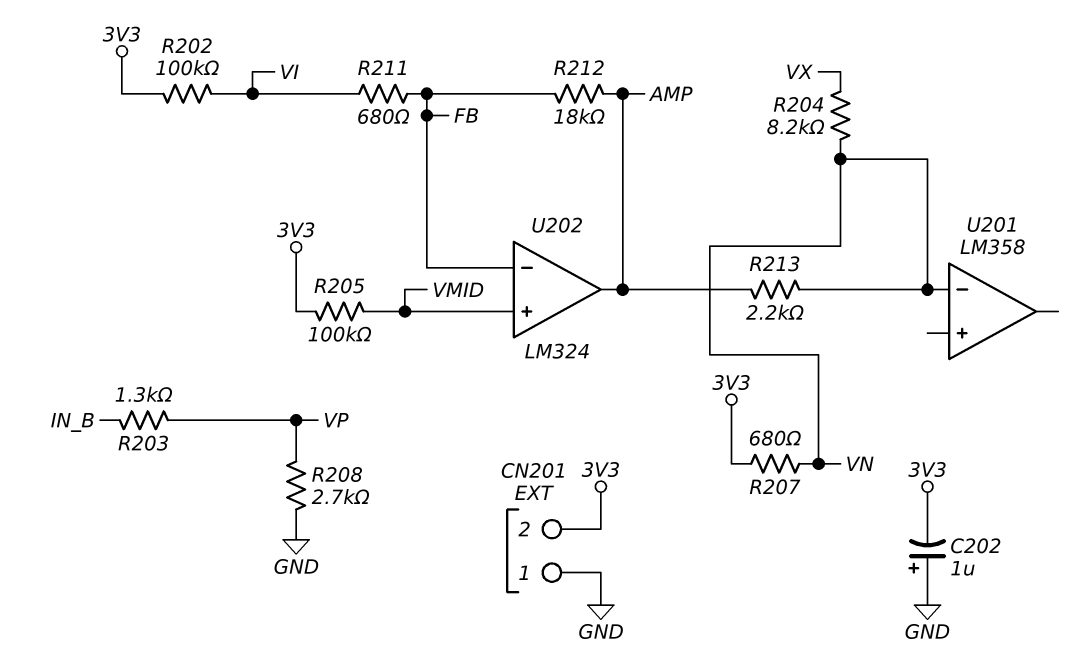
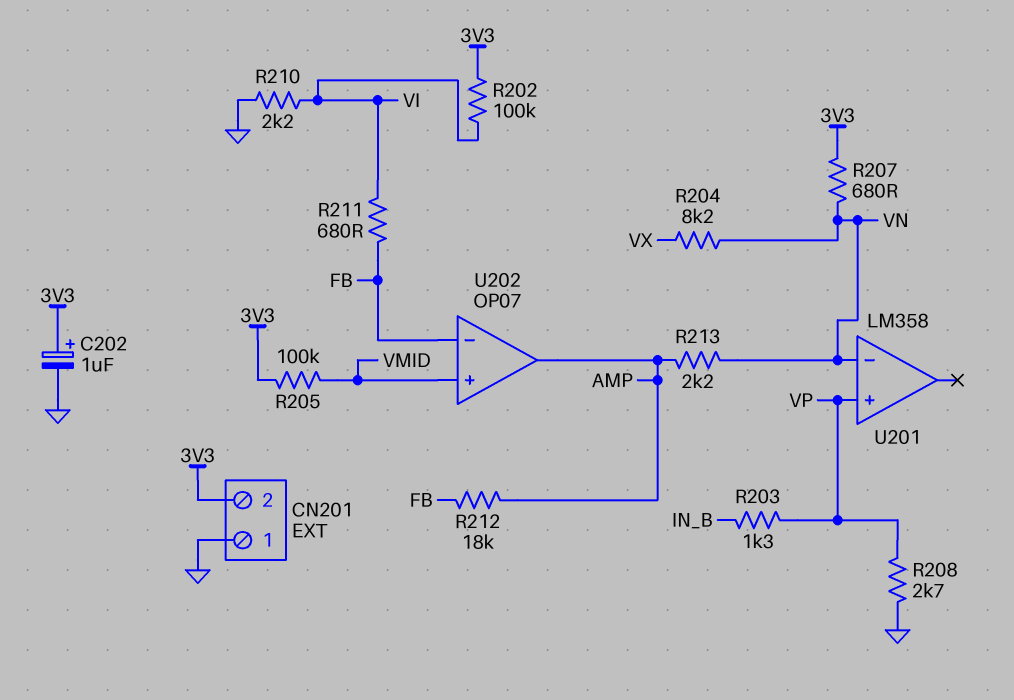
C202: 1uF (plus GND, minus 3V3) -> 1uF (plus 3V3, minus GND)
R210: none -> 2.2k (GND, VI)
U201 pin in+: none -> VP
U202: LM324 -> OP07

